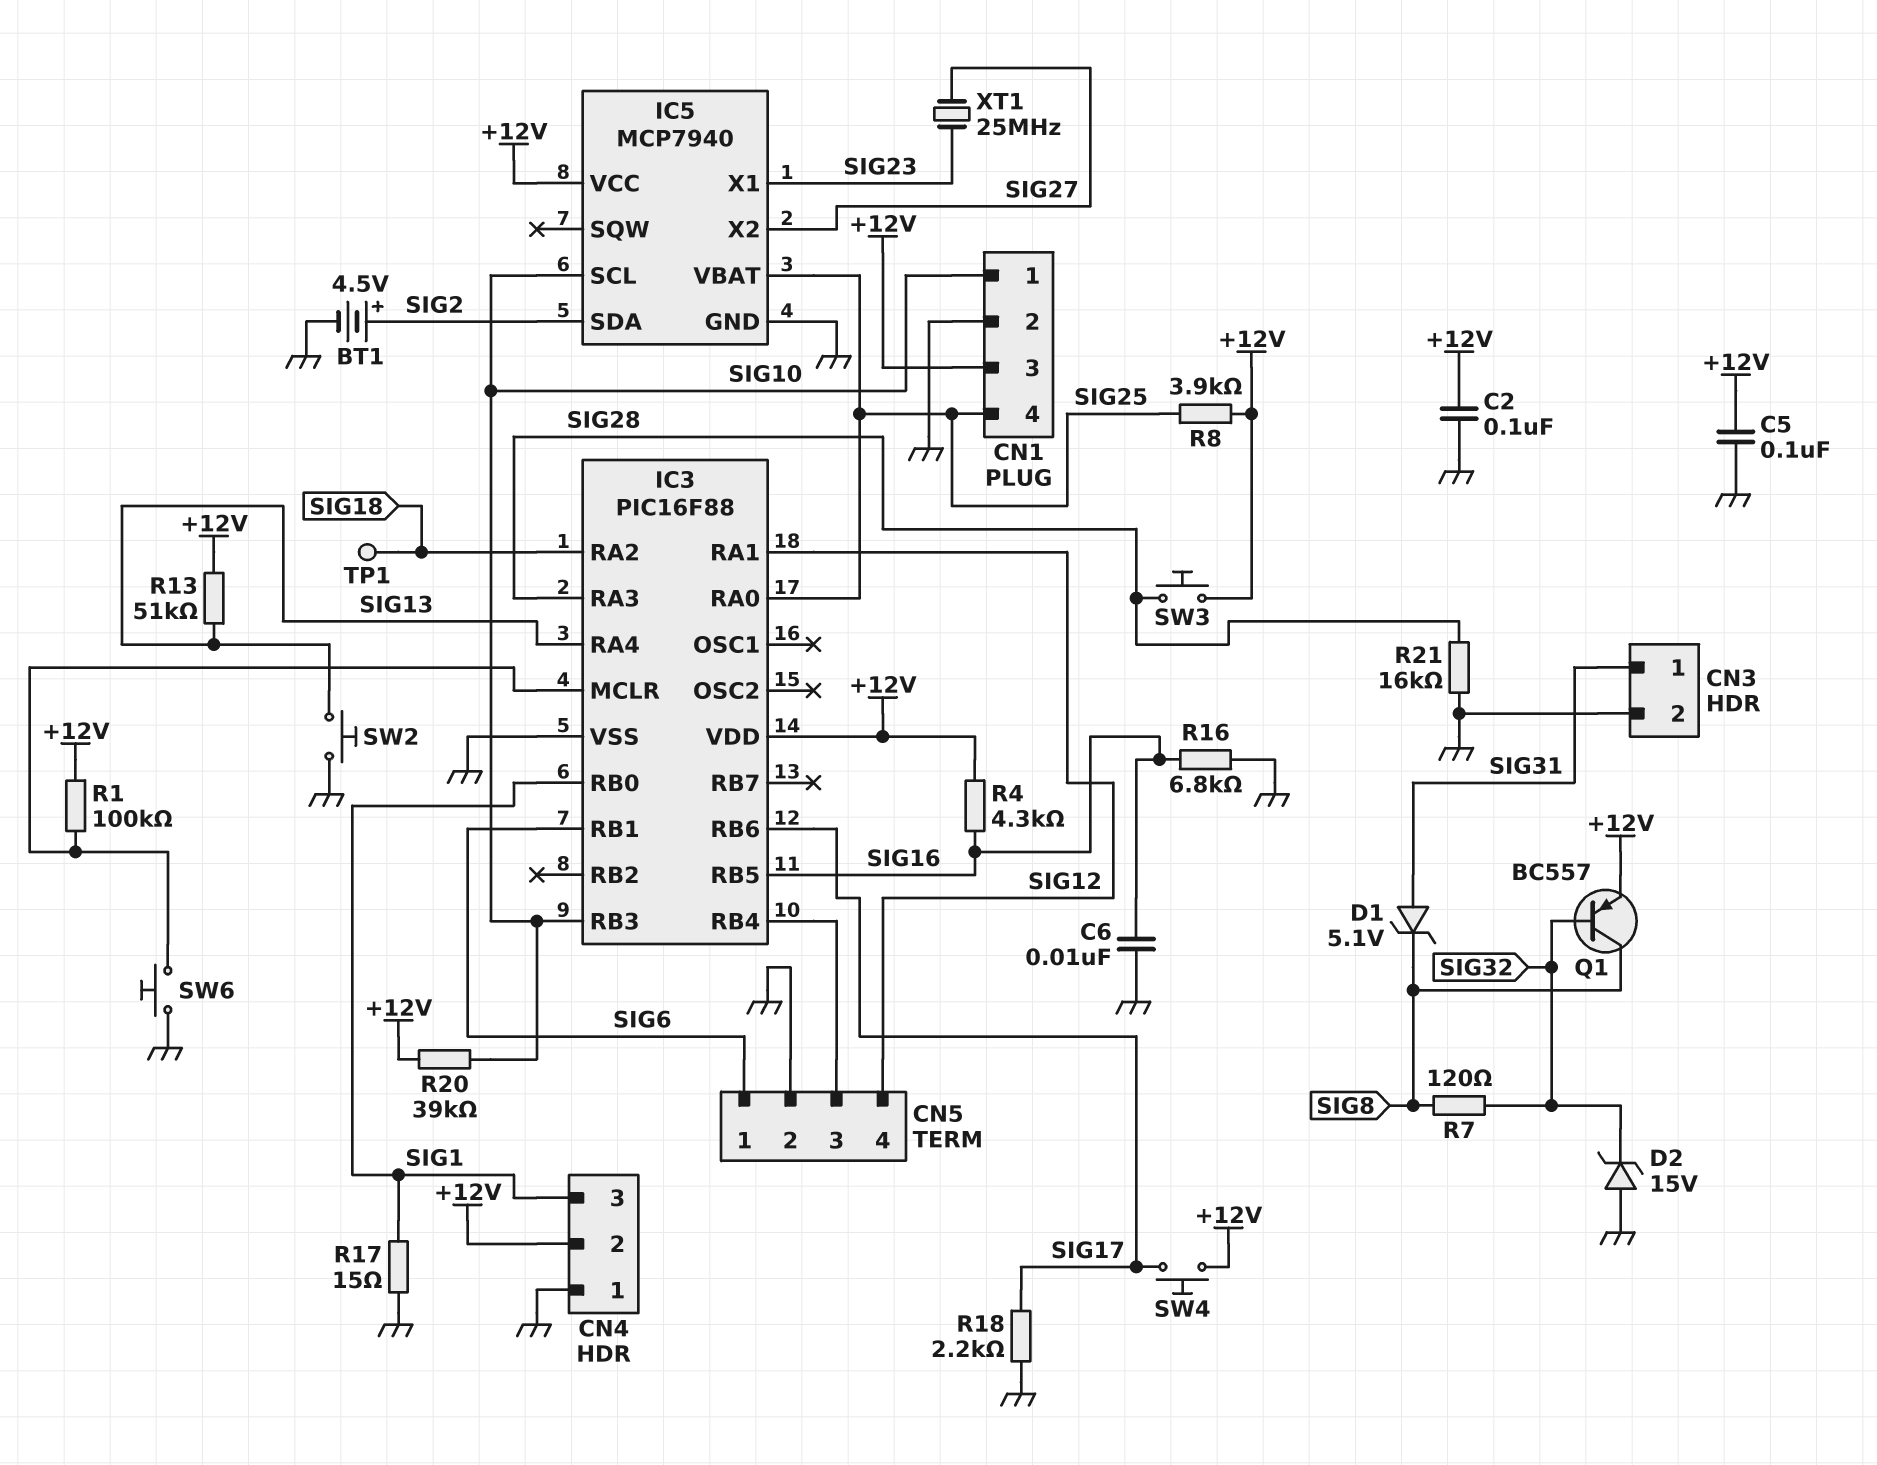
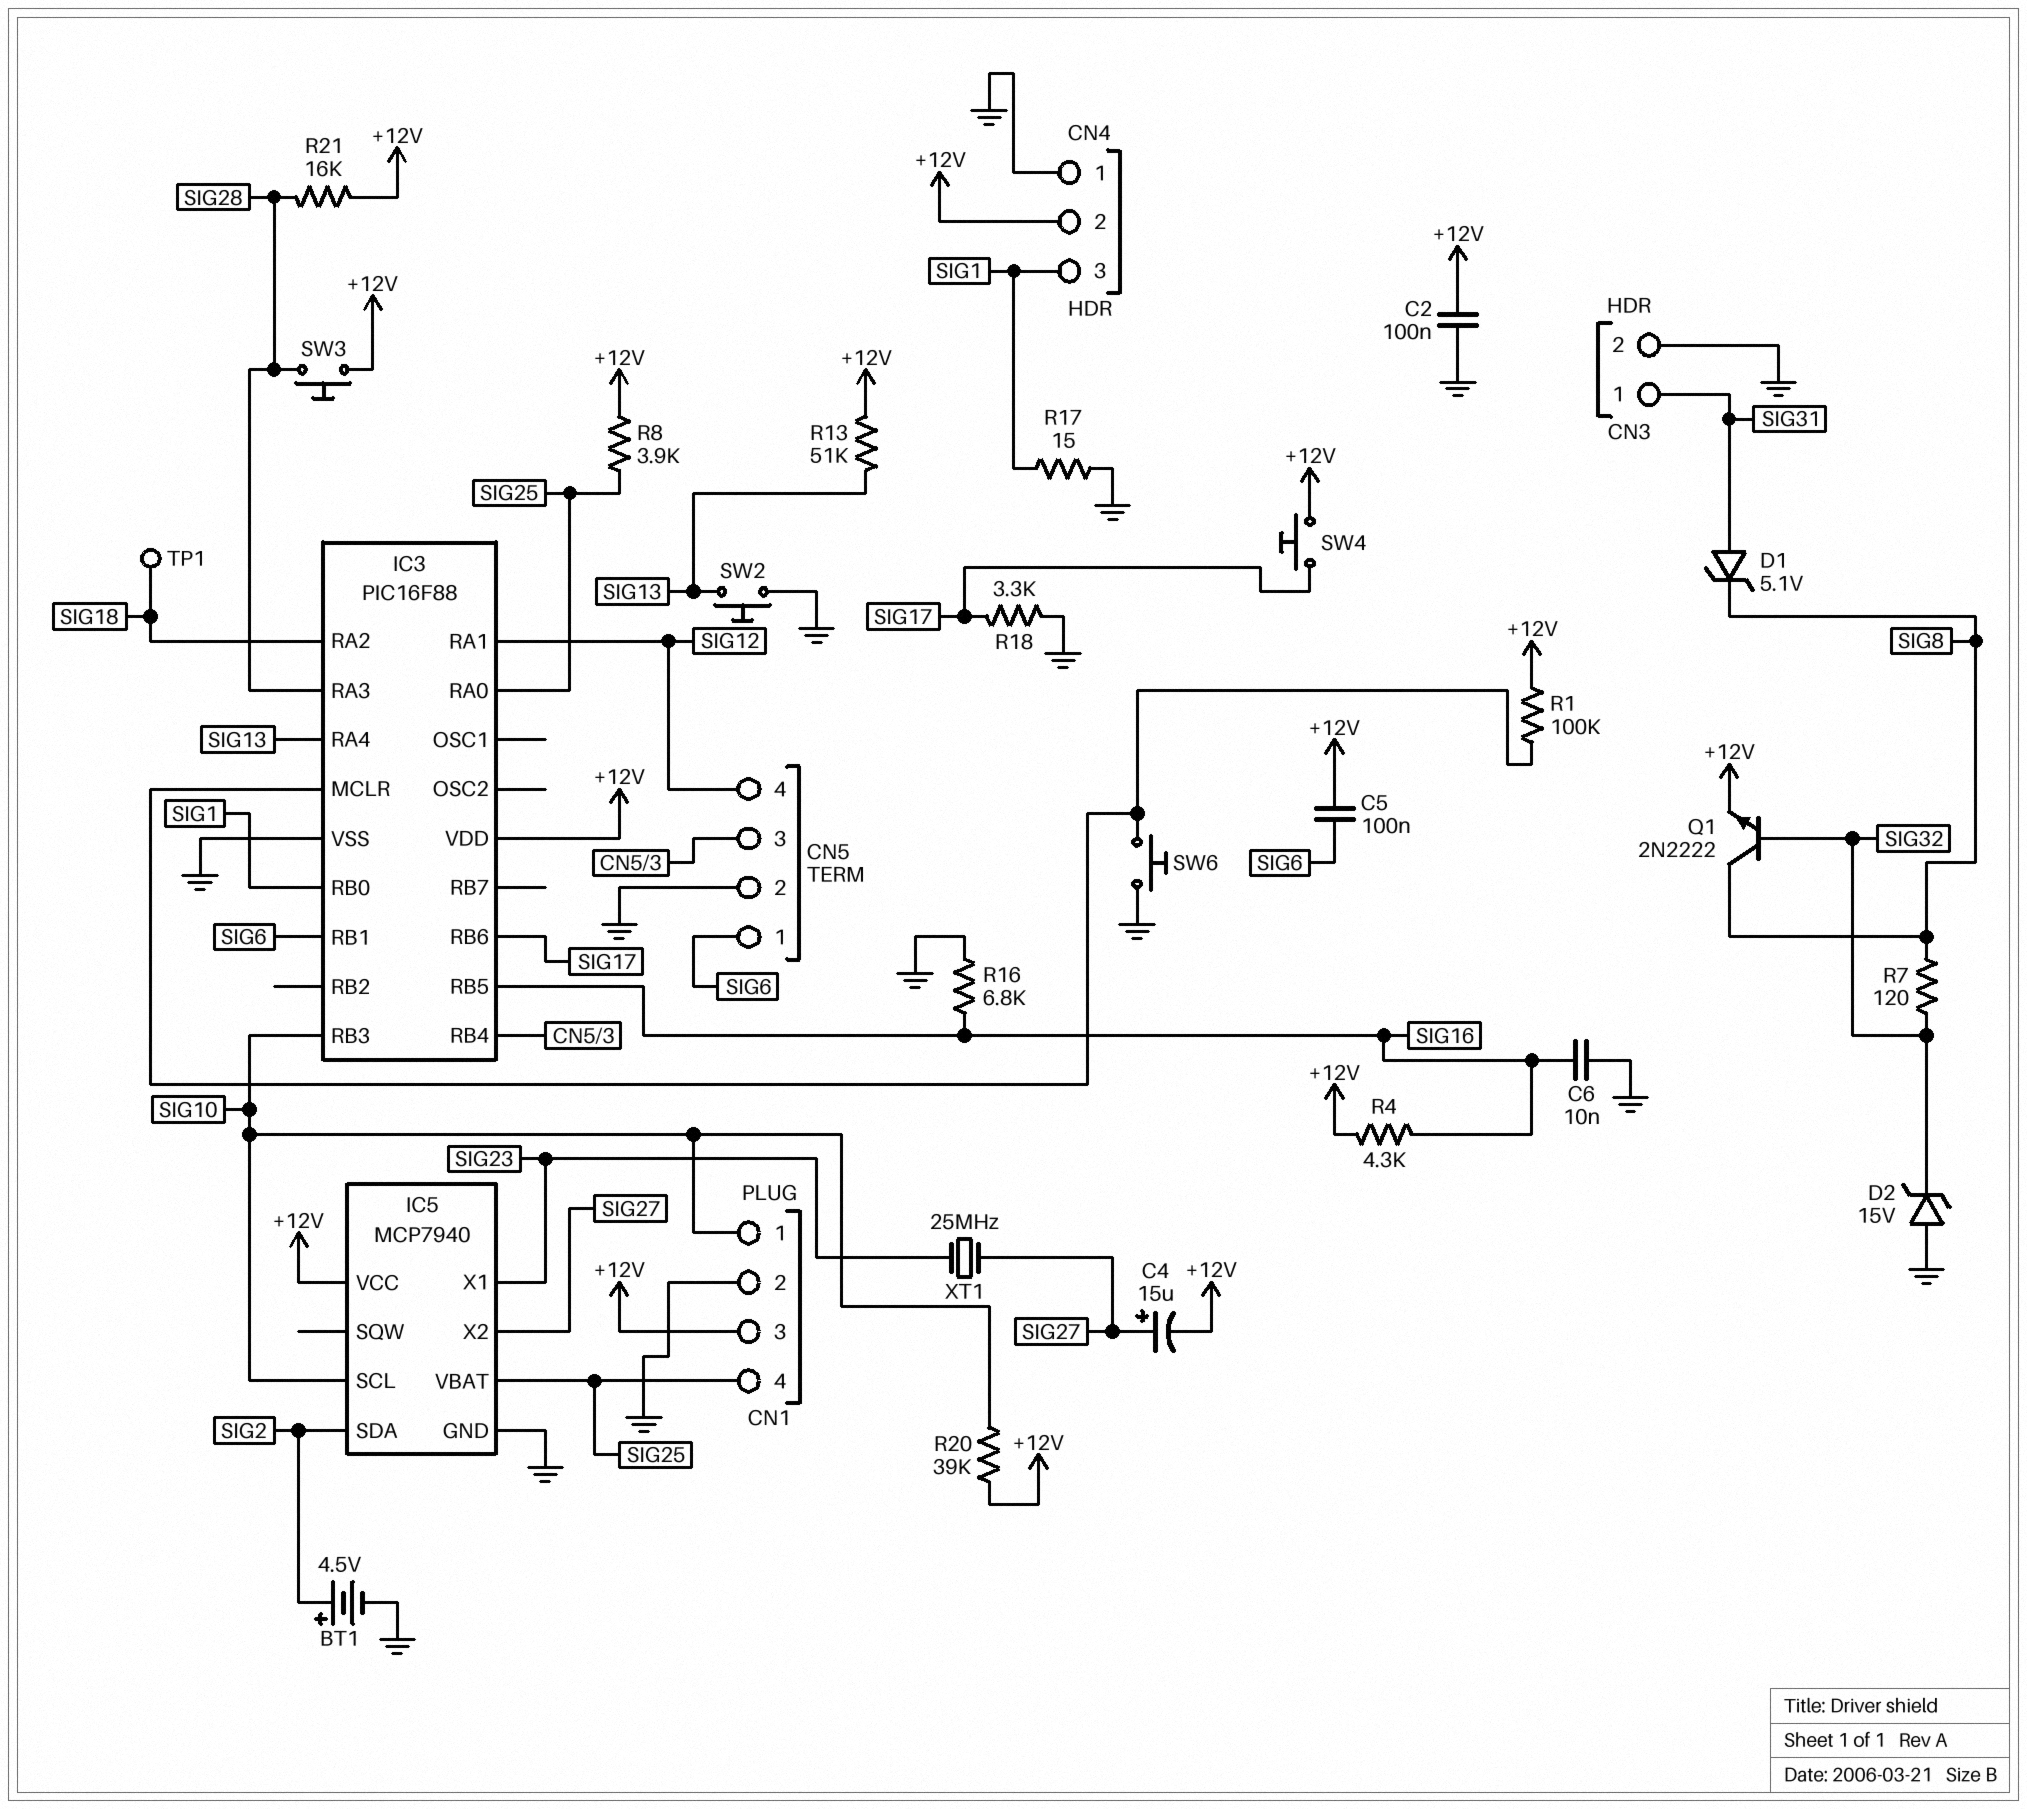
C4: none -> 15uF (plus SIG27, minus +12V)
C5: 100nF (+12V, GND) -> 100nF (+12V, SIG6)
Q1: PNP BC557 (B SIG32, C SIG8, E +12V) -> NPN 2N2222 (B SIG32, C SIG8, E +12V)
R18: 2.2k (GND, SIG17) -> 3.3k (GND, SIG17)
R21: 16k (GND, SIG28) -> 16k (+12V, SIG28)

